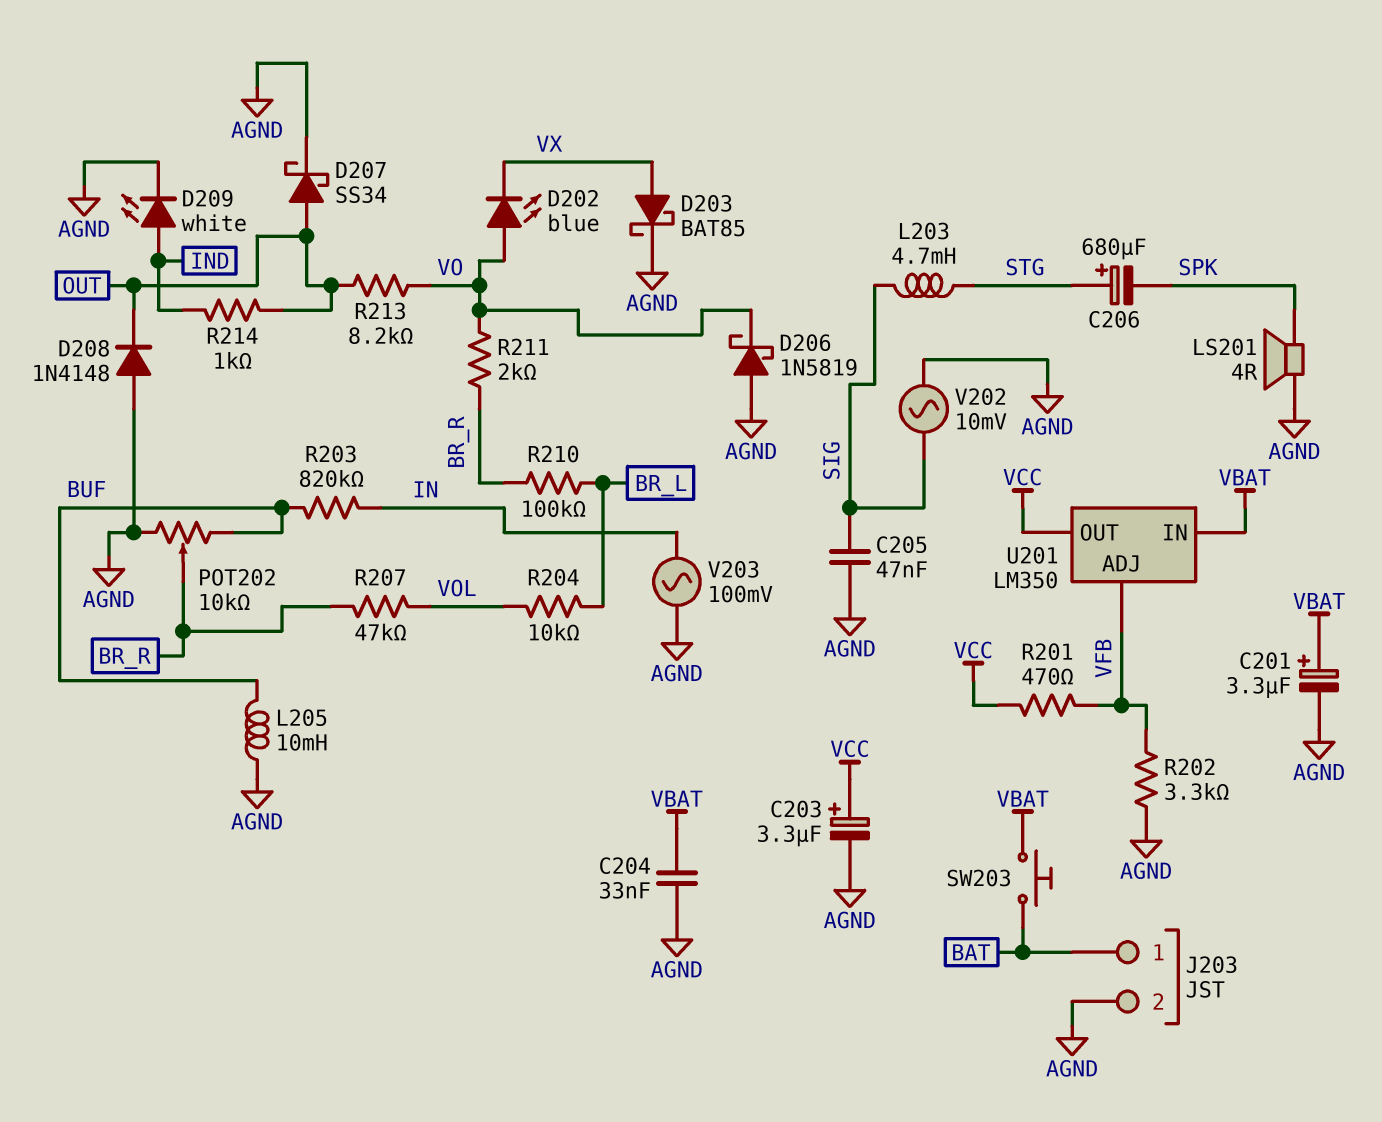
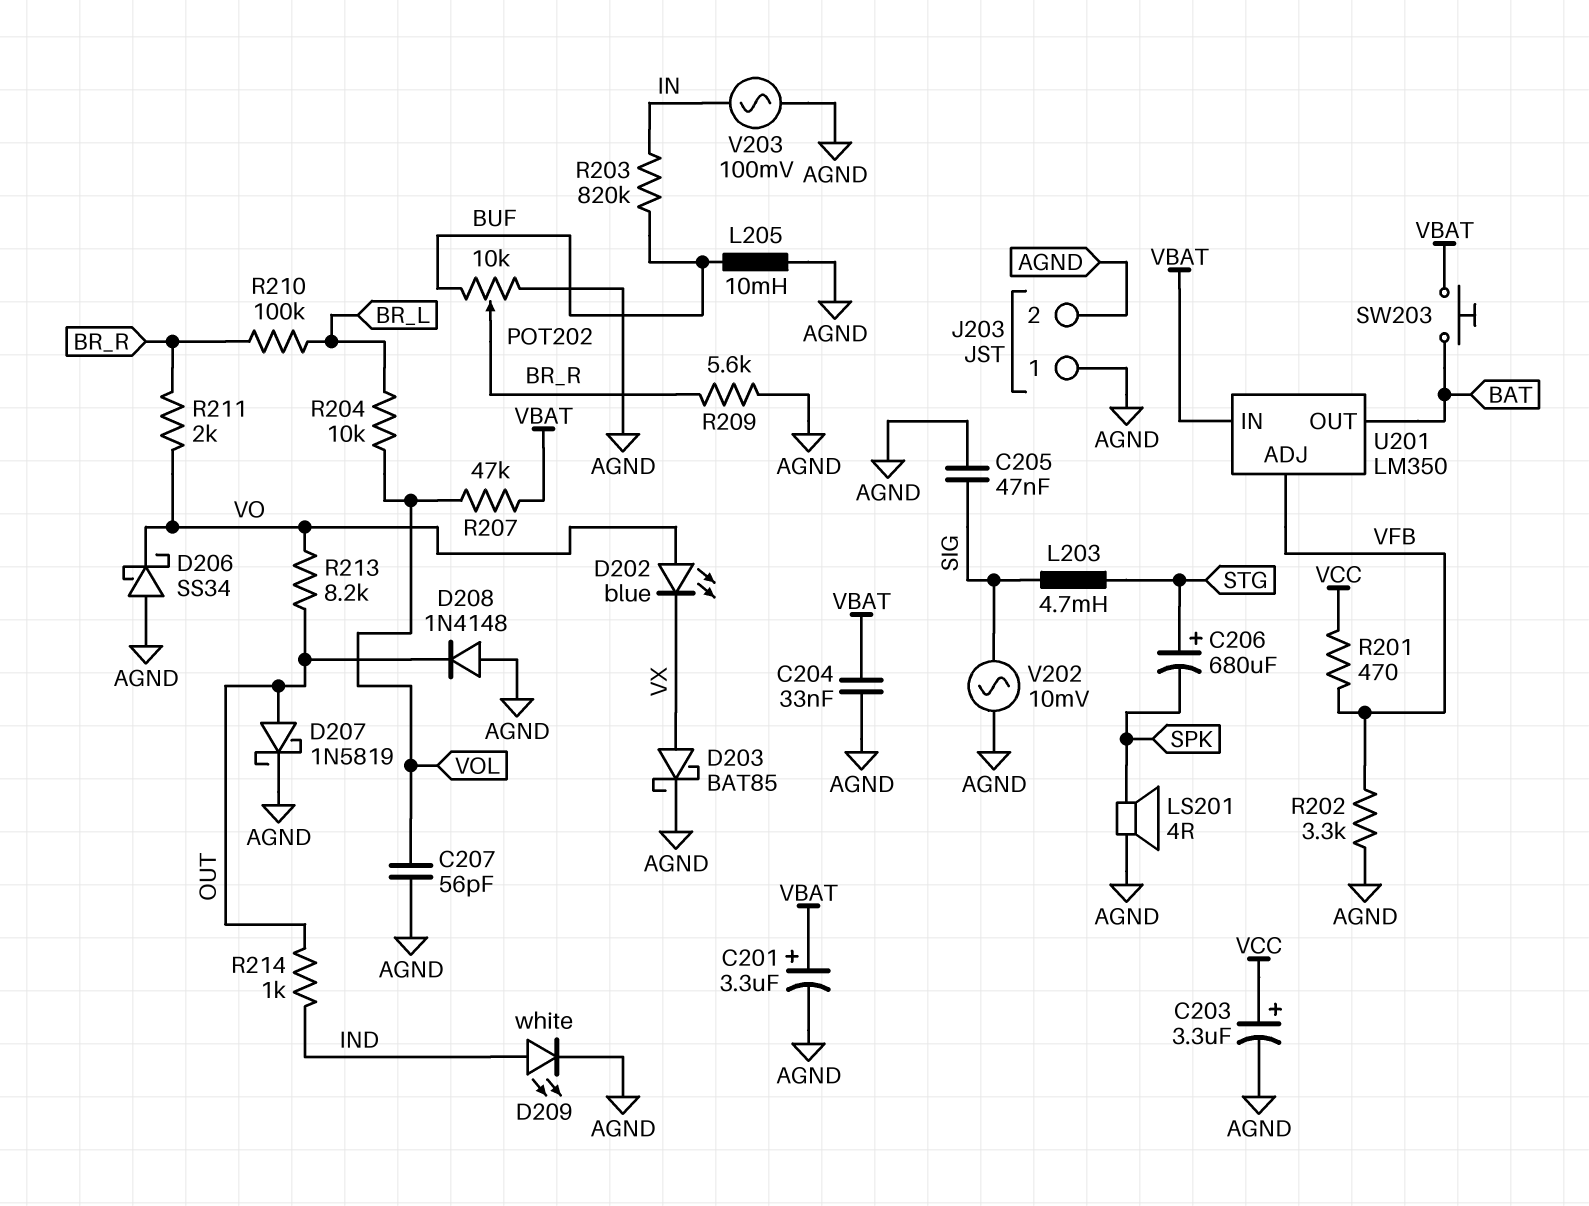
C207: none -> 56pF (AGND, VOL)
D206: schottky 1N5819 (A AGND, K VO) -> schottky SS34 (A AGND, K VO)
D207: schottky SS34 (A OUT, K AGND) -> schottky 1N5819 (A OUT, K AGND)
J203 pin 1: BAT -> AGND
R207: 47k (BR_R, VOL) -> 47k (VBAT, VOL)
R209: none -> 5.6k (AGND, BR_R)
U201 pin OUT: VCC -> BAT

